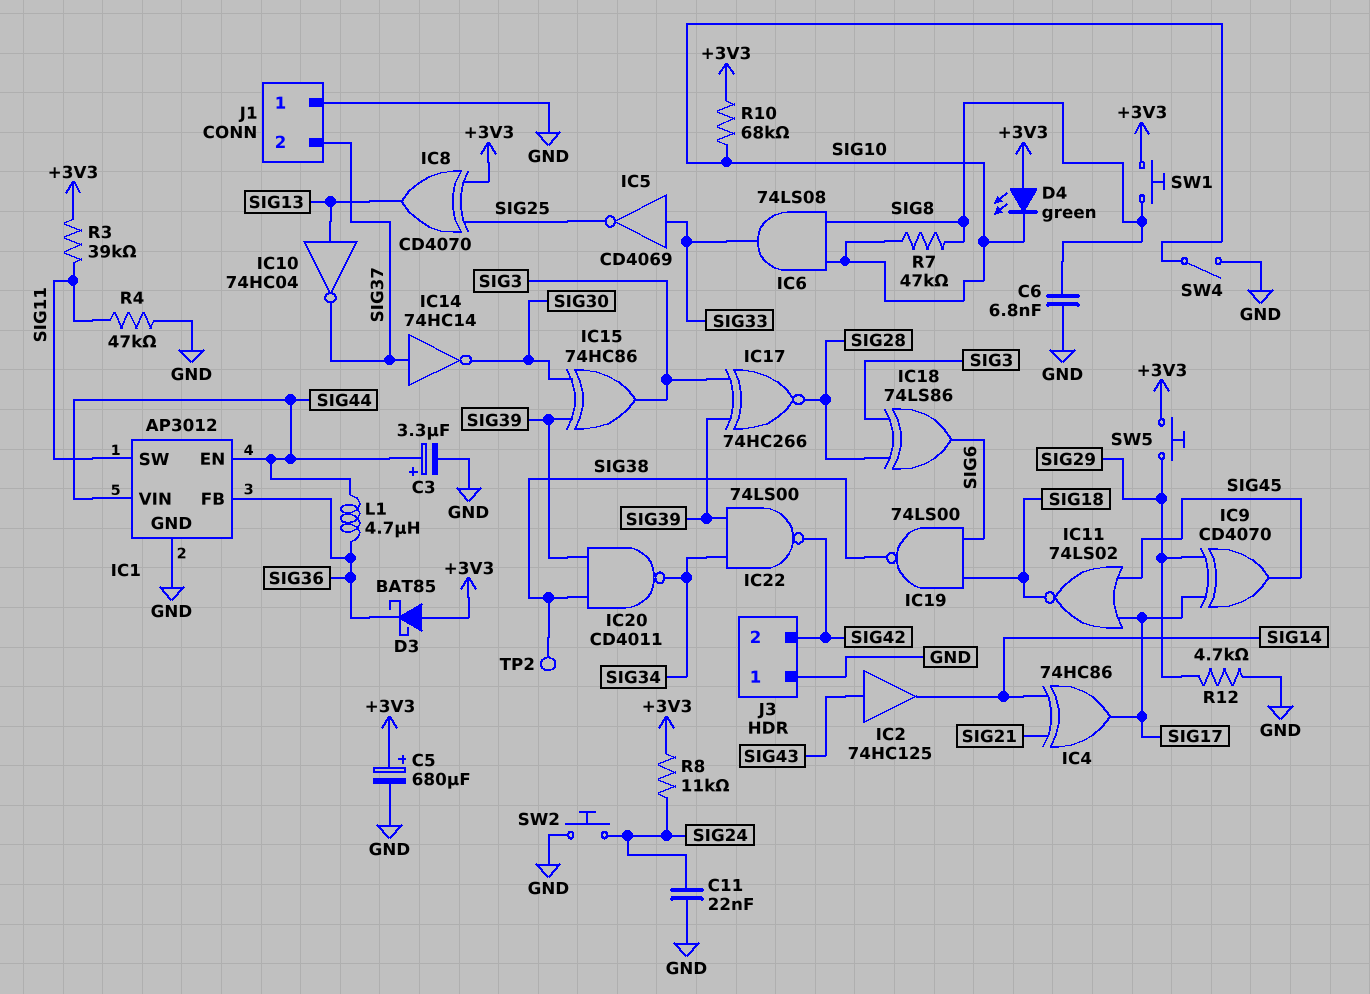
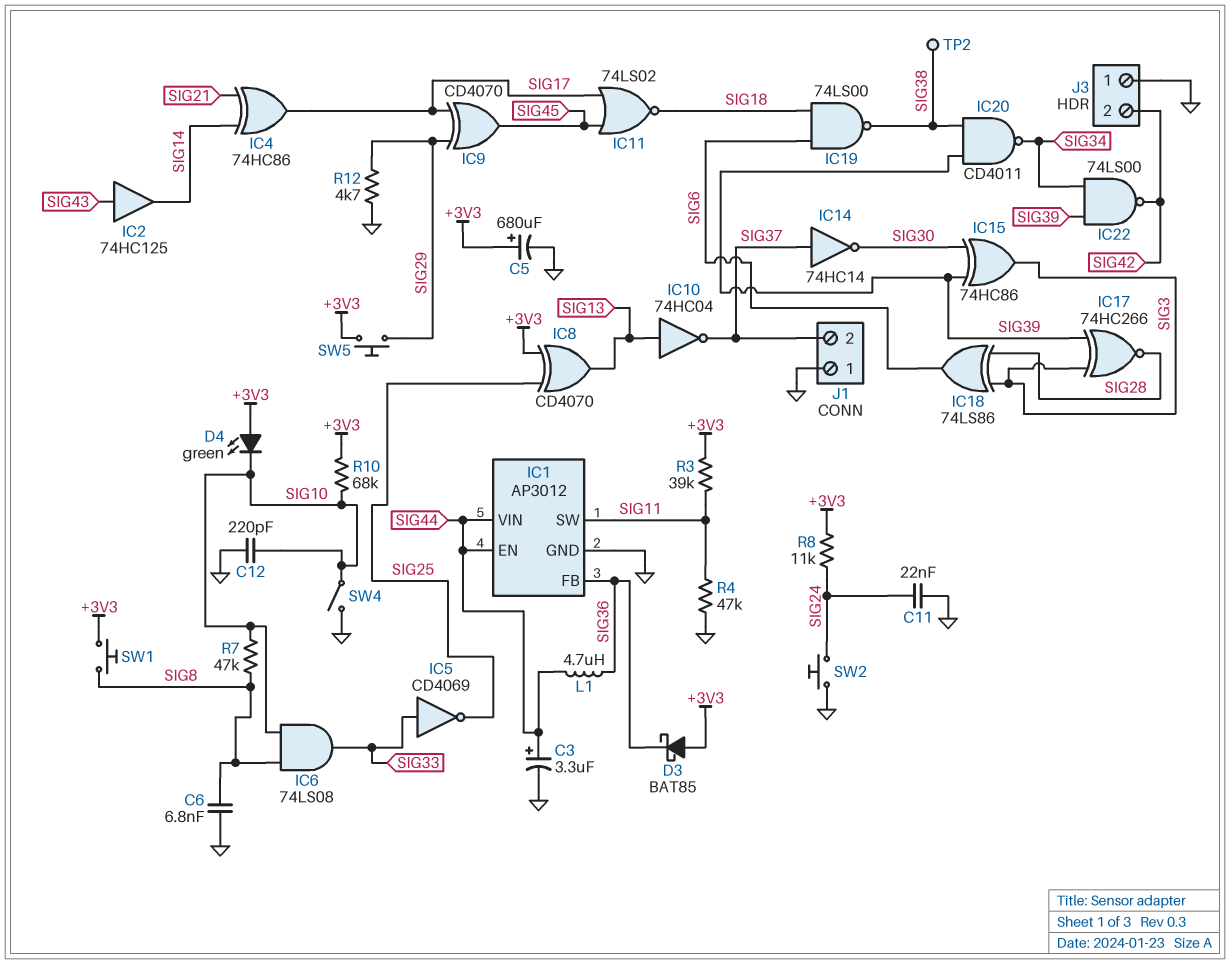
C12: none -> 220pF (GND, SIG10)

